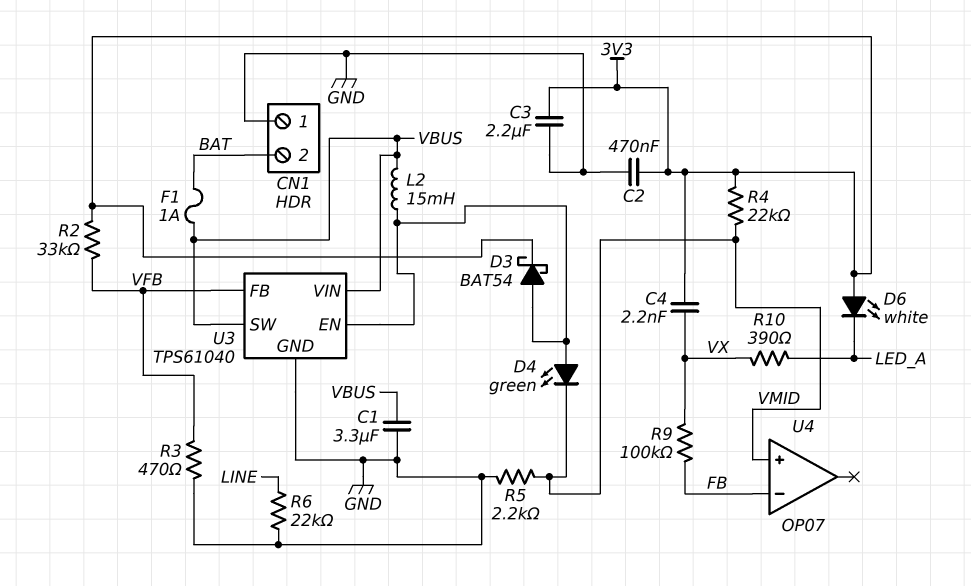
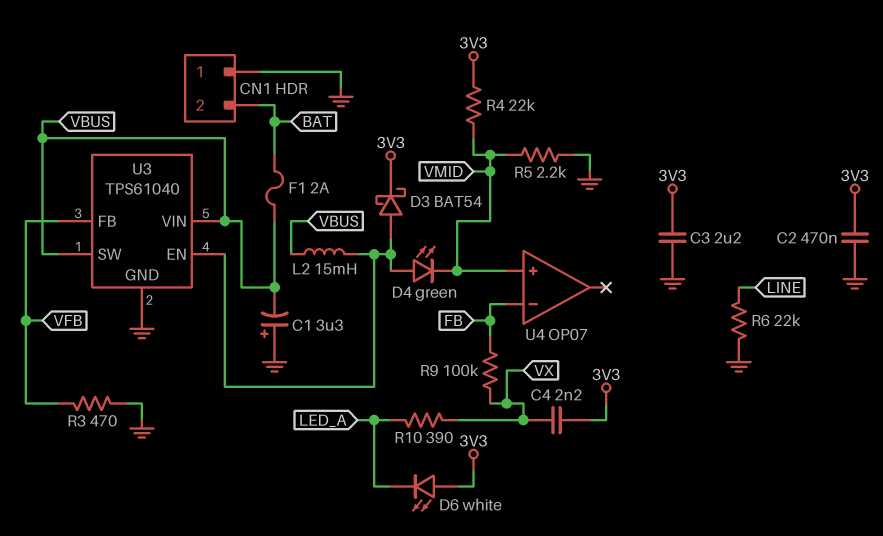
C1: 3.3uF (GND, VBUS) -> 3.3uF (plus GND, minus VBUS)
F1: 1A (BAT, VBUS) -> 2A (BAT, VBUS)
R2: 33k (3V3, VFB) -> none

